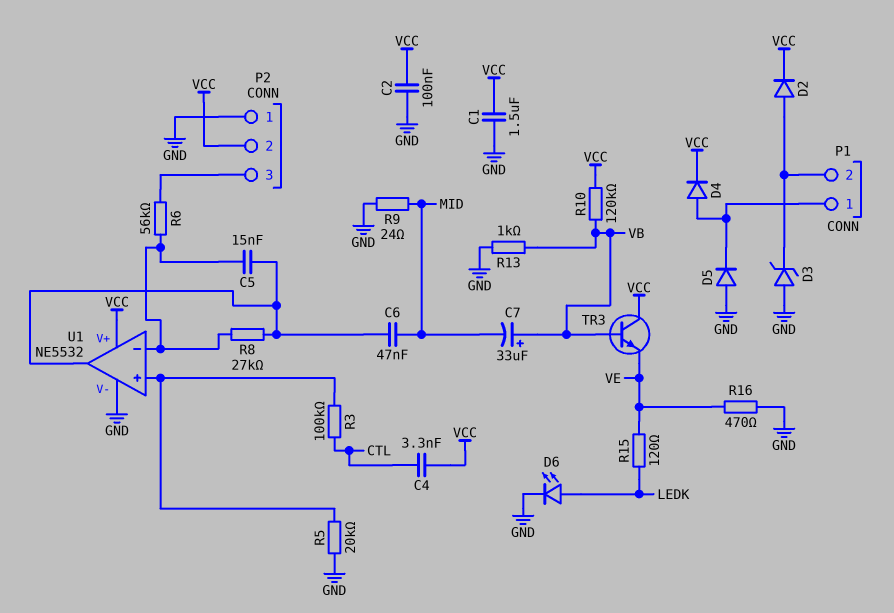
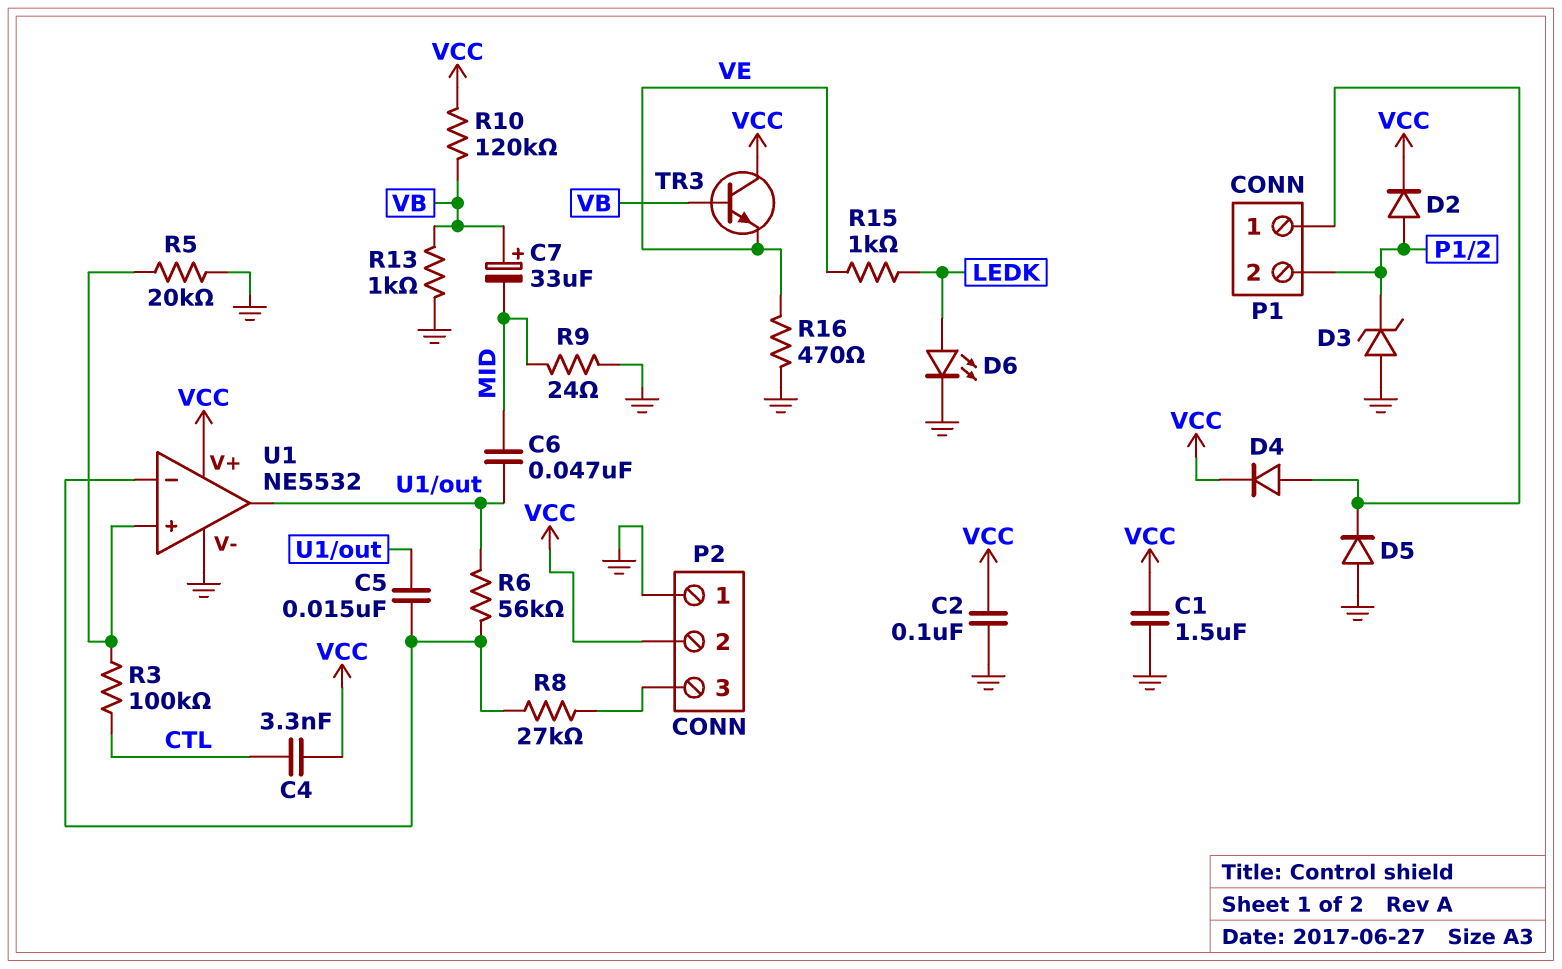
R6: 56k (P2/3, U1/in-) -> 56k (U1/in-, U1/out)
R8: 27k (U1/in-, U1/out) -> 27k (P2/3, U1/in-)
R15: 120 (LEDK, VE) -> 1k (LEDK, VE)

